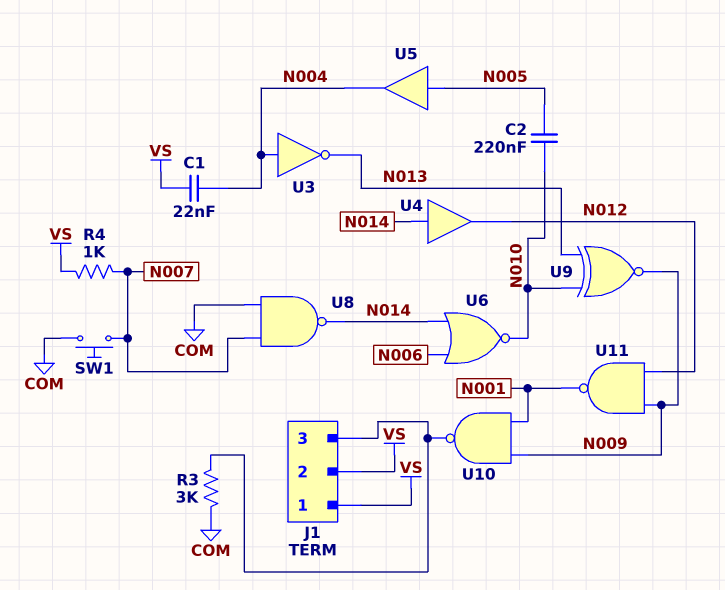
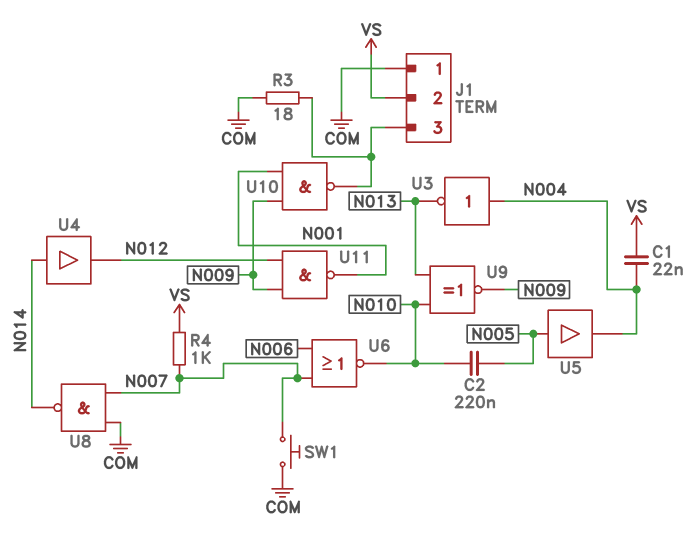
J1 pin 1: VS -> COM
R3: 3k (COM, J1/3) -> 18 (COM, J1/3)
U6: NOR (in N006, in N014, out N010) -> NOR (in N006, in N007, out N010)

